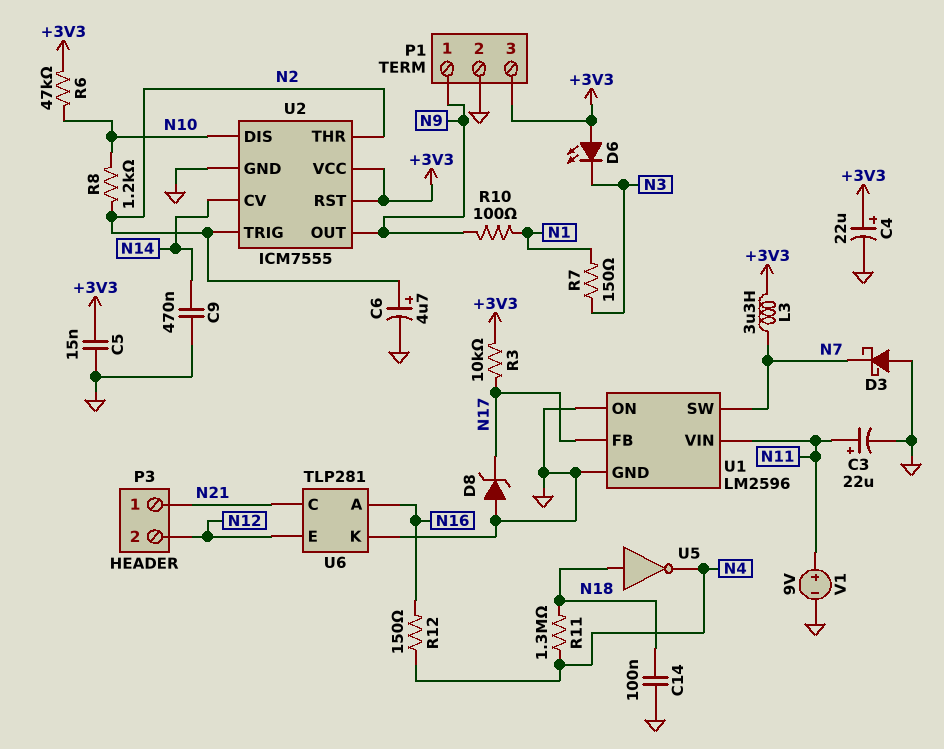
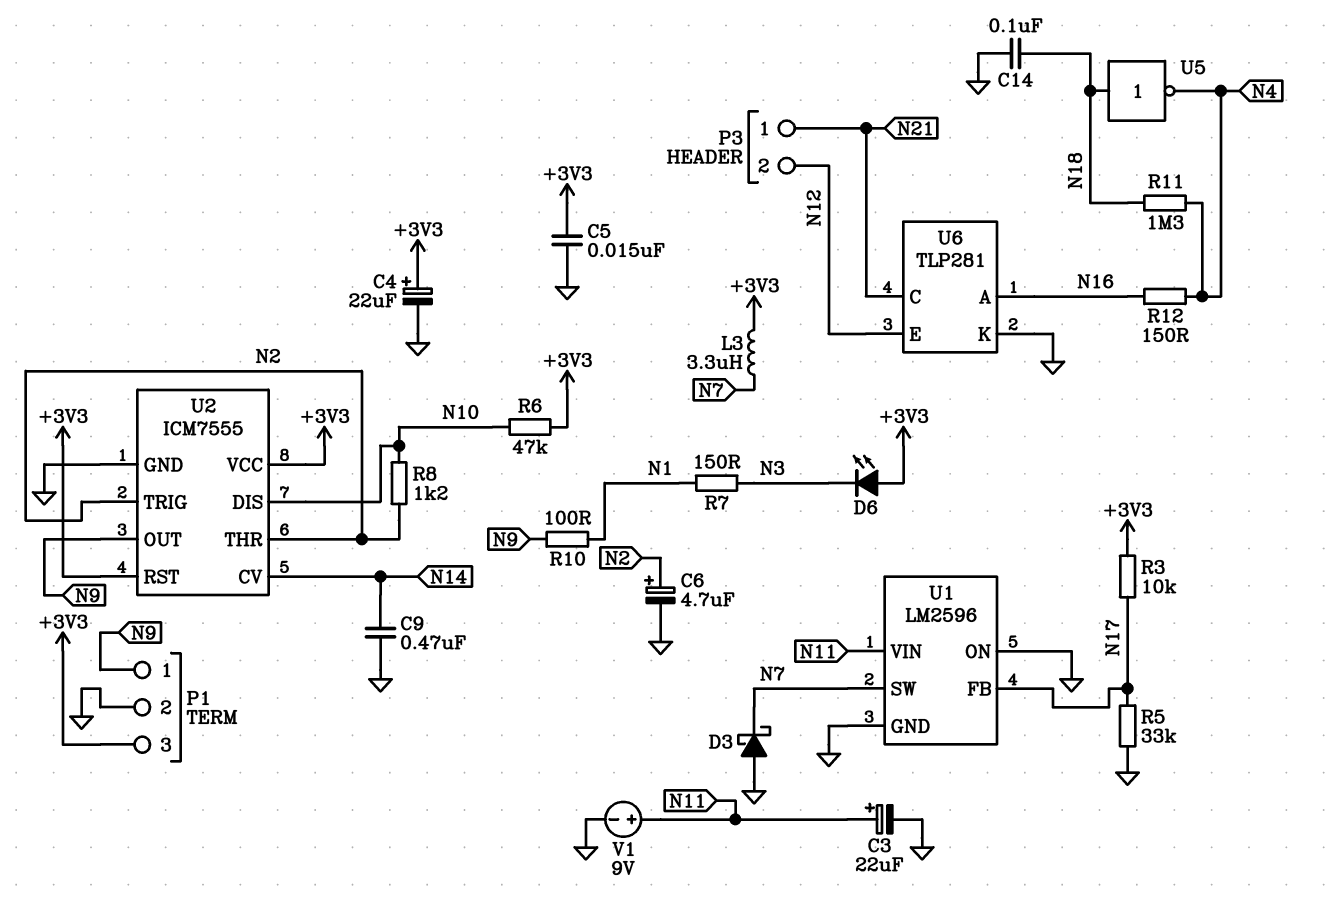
D8: zener (A GND, K N17) -> none
R5: none -> 33k (GND, N17)

